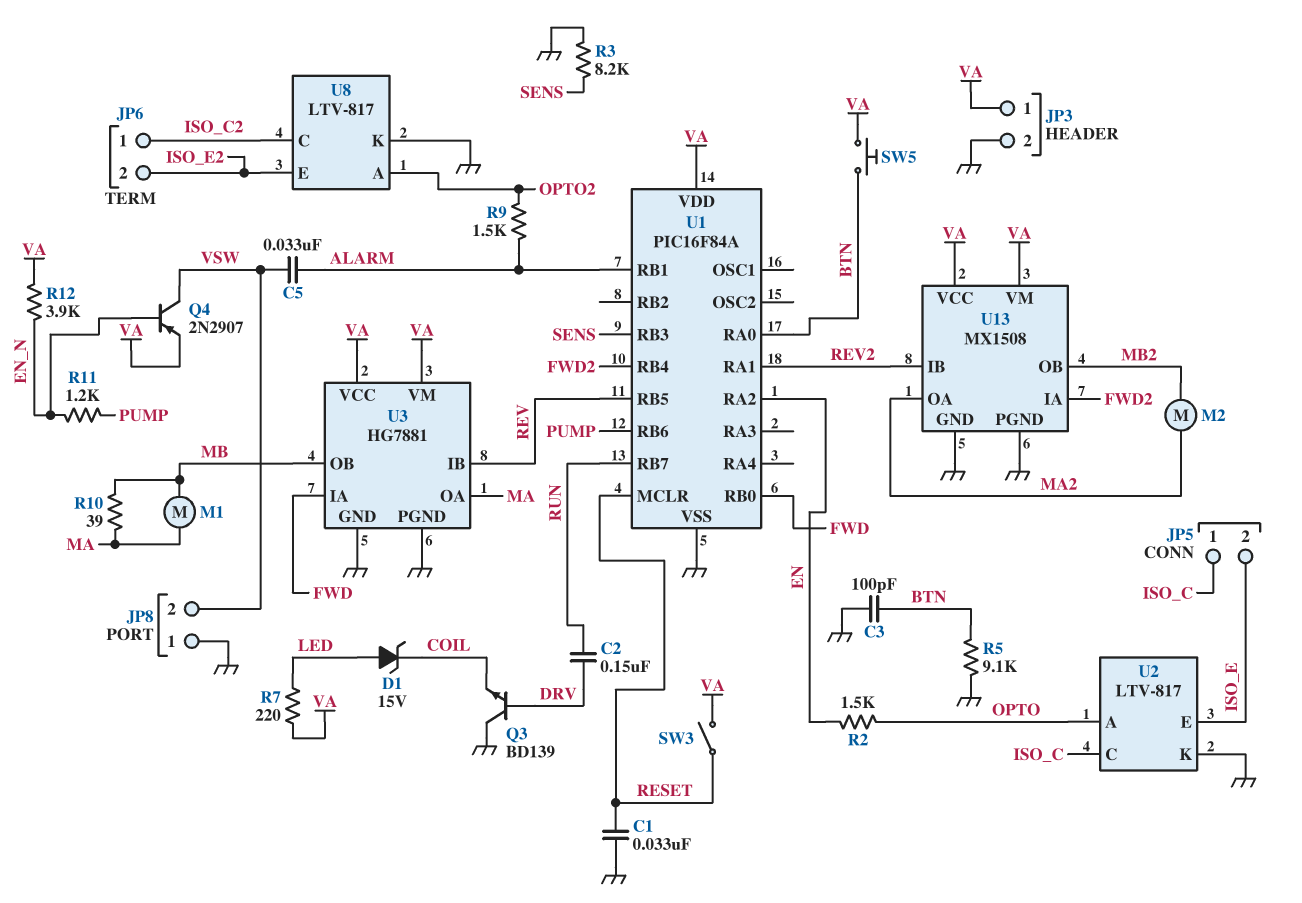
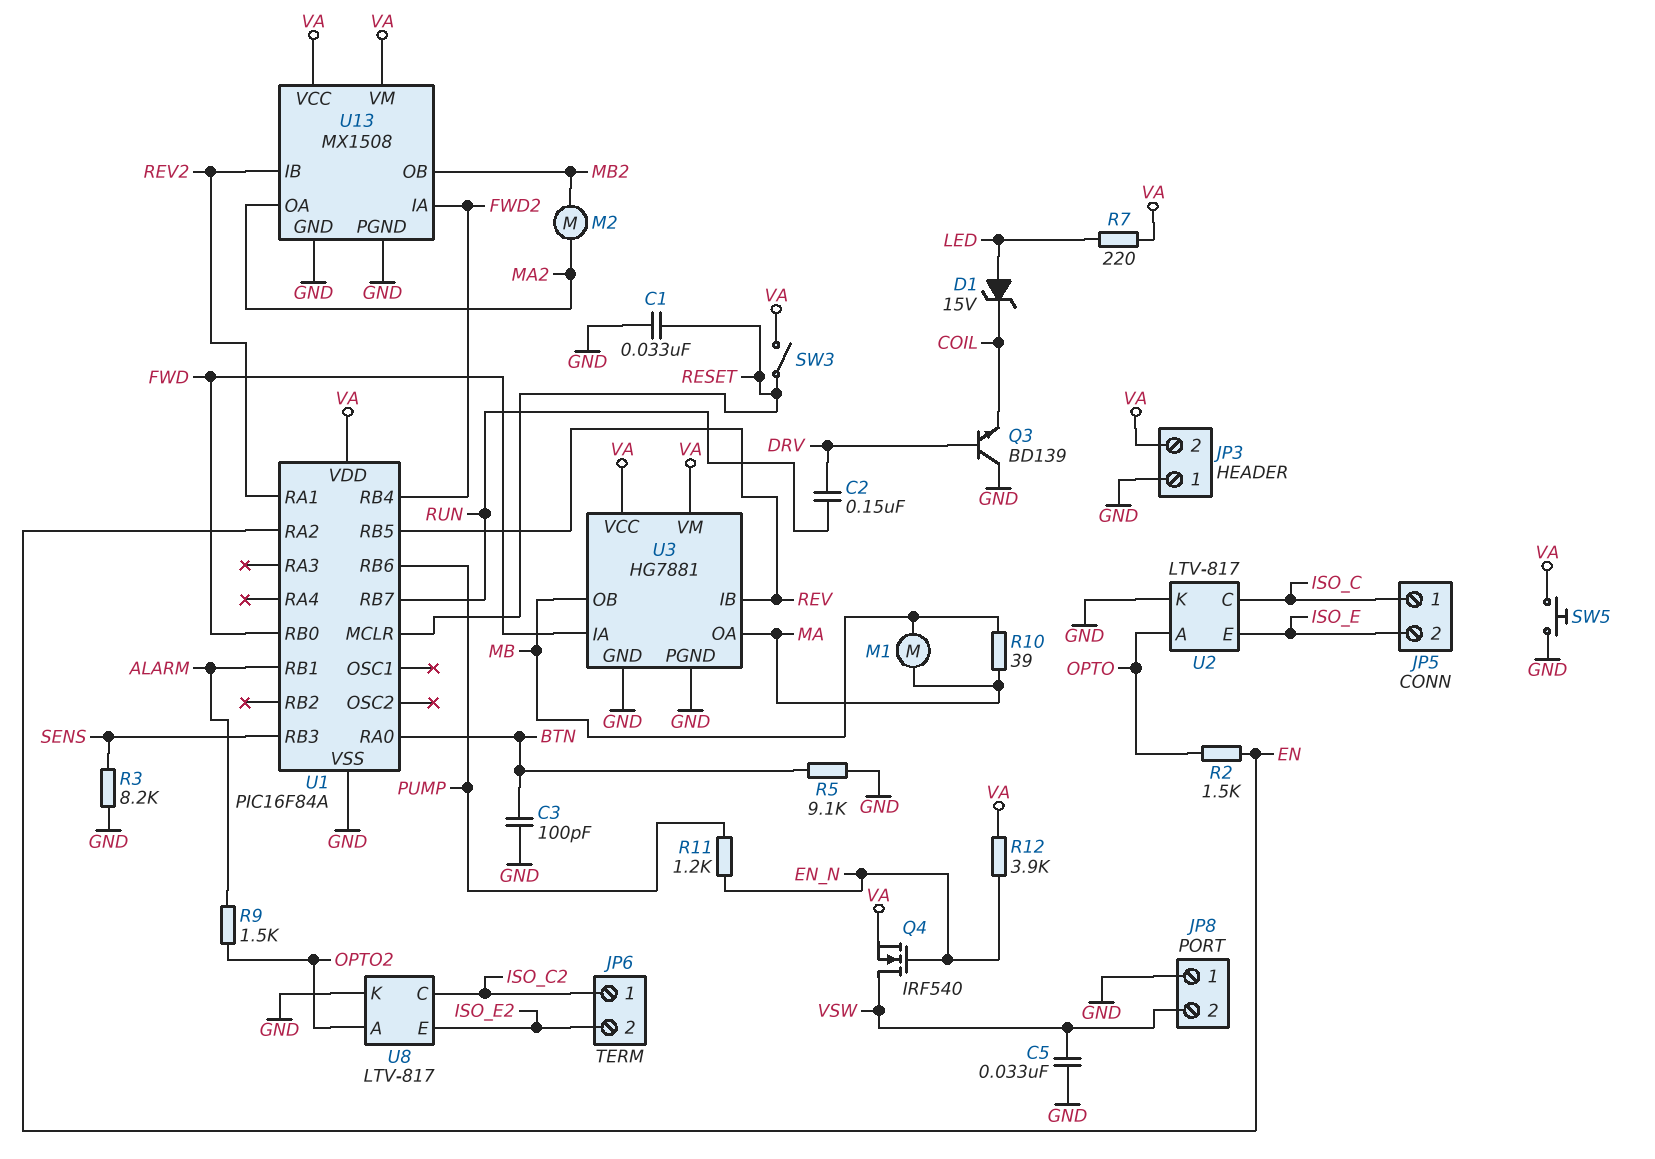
C5: 33nF (ALARM, VSW) -> 33nF (GND, VSW)
JP3 pin 1: VA -> GND
JP3 pin 2: GND -> VA
Q4: PNP 2N2907 (B EN_N, C VSW, E VA) -> NMOS IRF540 (G EN_N, D VSW, S VA)
SW5: button (BTN, VA) -> button (GND, VA)

